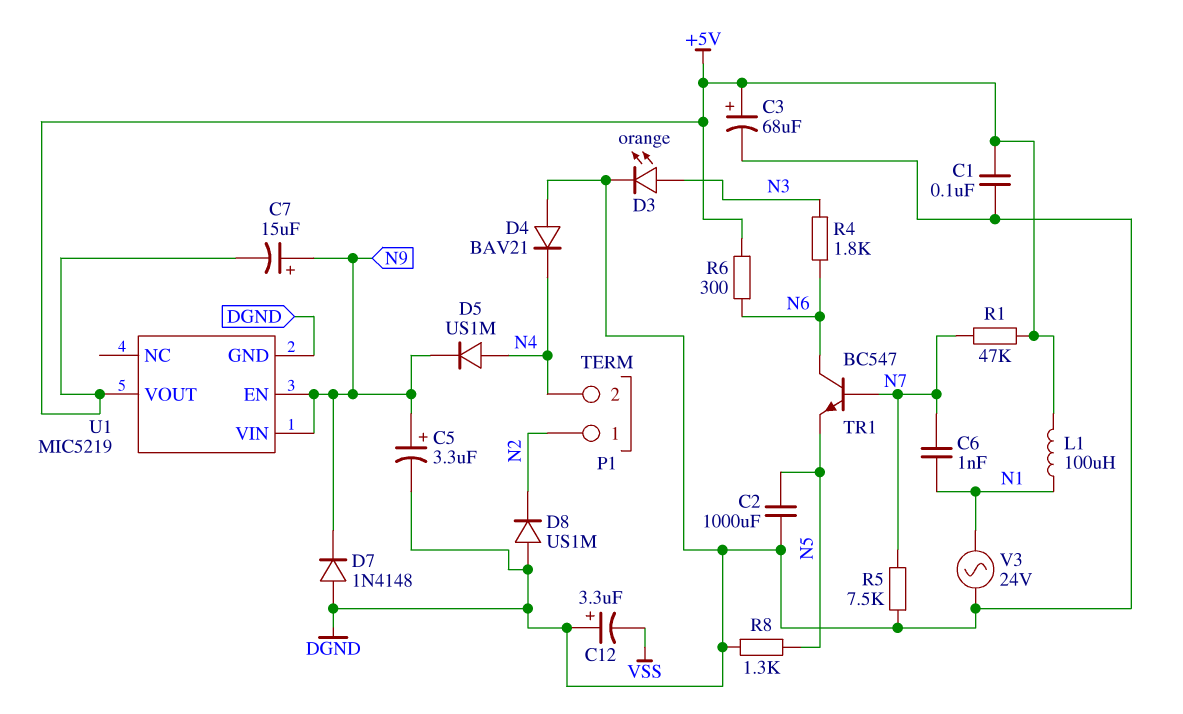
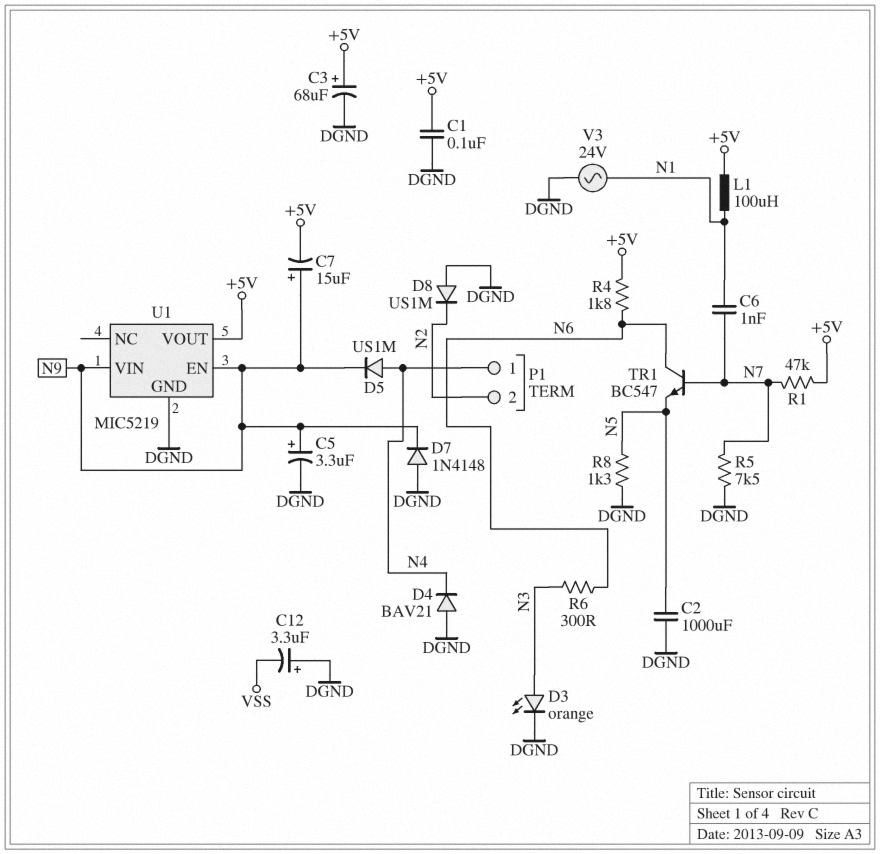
P1 pin 1: N2 -> N4
P1 pin 2: N4 -> N2
R4: 1.8k (N3, N6) -> 1.8k (+5V, N6)
R6: 300 (+5V, N6) -> 300 (N3, N6)

